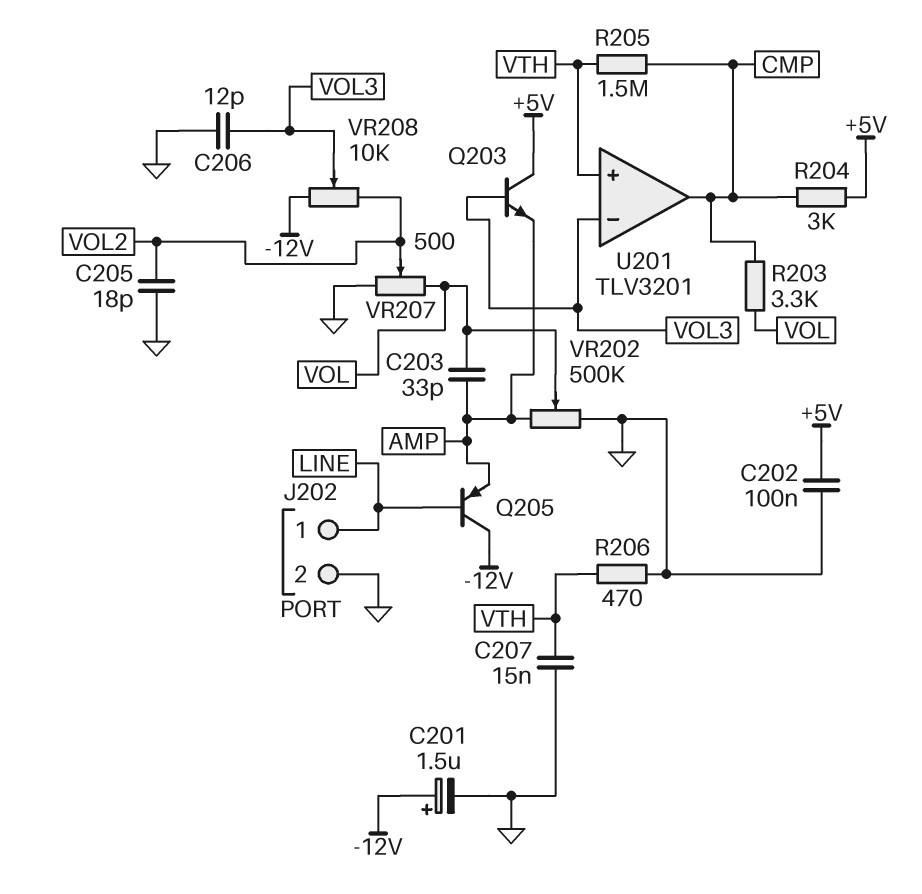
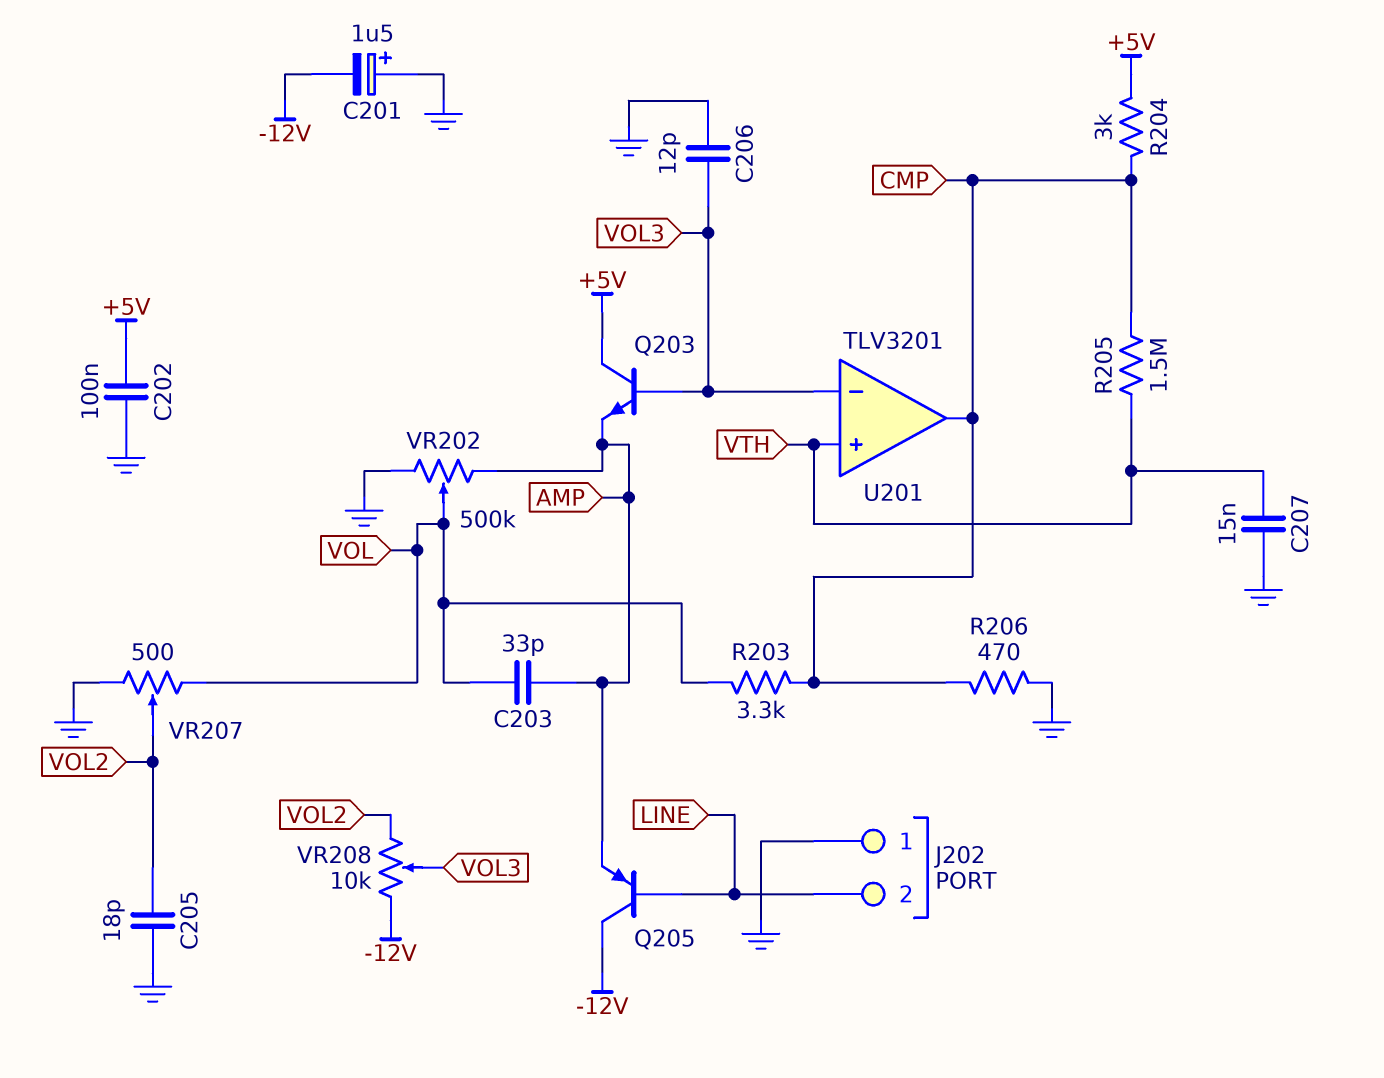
C201: 1.5uF (plus -12V, minus GND) -> 1.5uF (plus GND, minus -12V)
J202 pin 1: LINE -> GND
J202 pin 2: GND -> LINE
R206: 470 (GND, VTH) -> 470 (CMP, GND)

